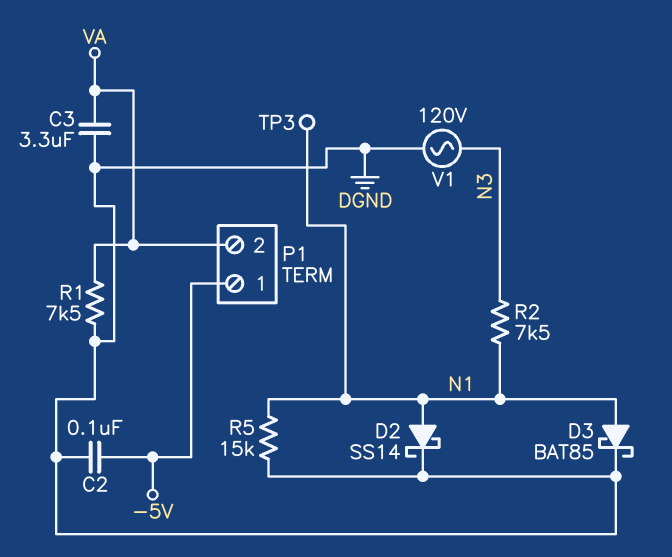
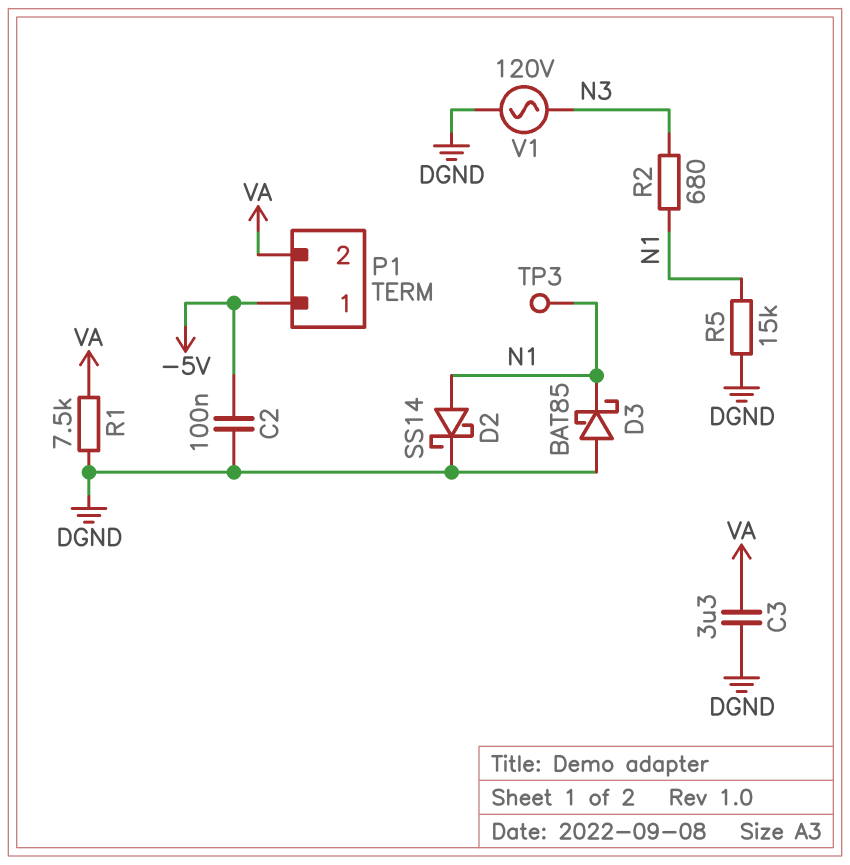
D3: schottky BAT85 (A N1, K DGND) -> schottky BAT85 (A DGND, K N1)
R2: 7.5k (N1, N3) -> 680 (N1, N3)

